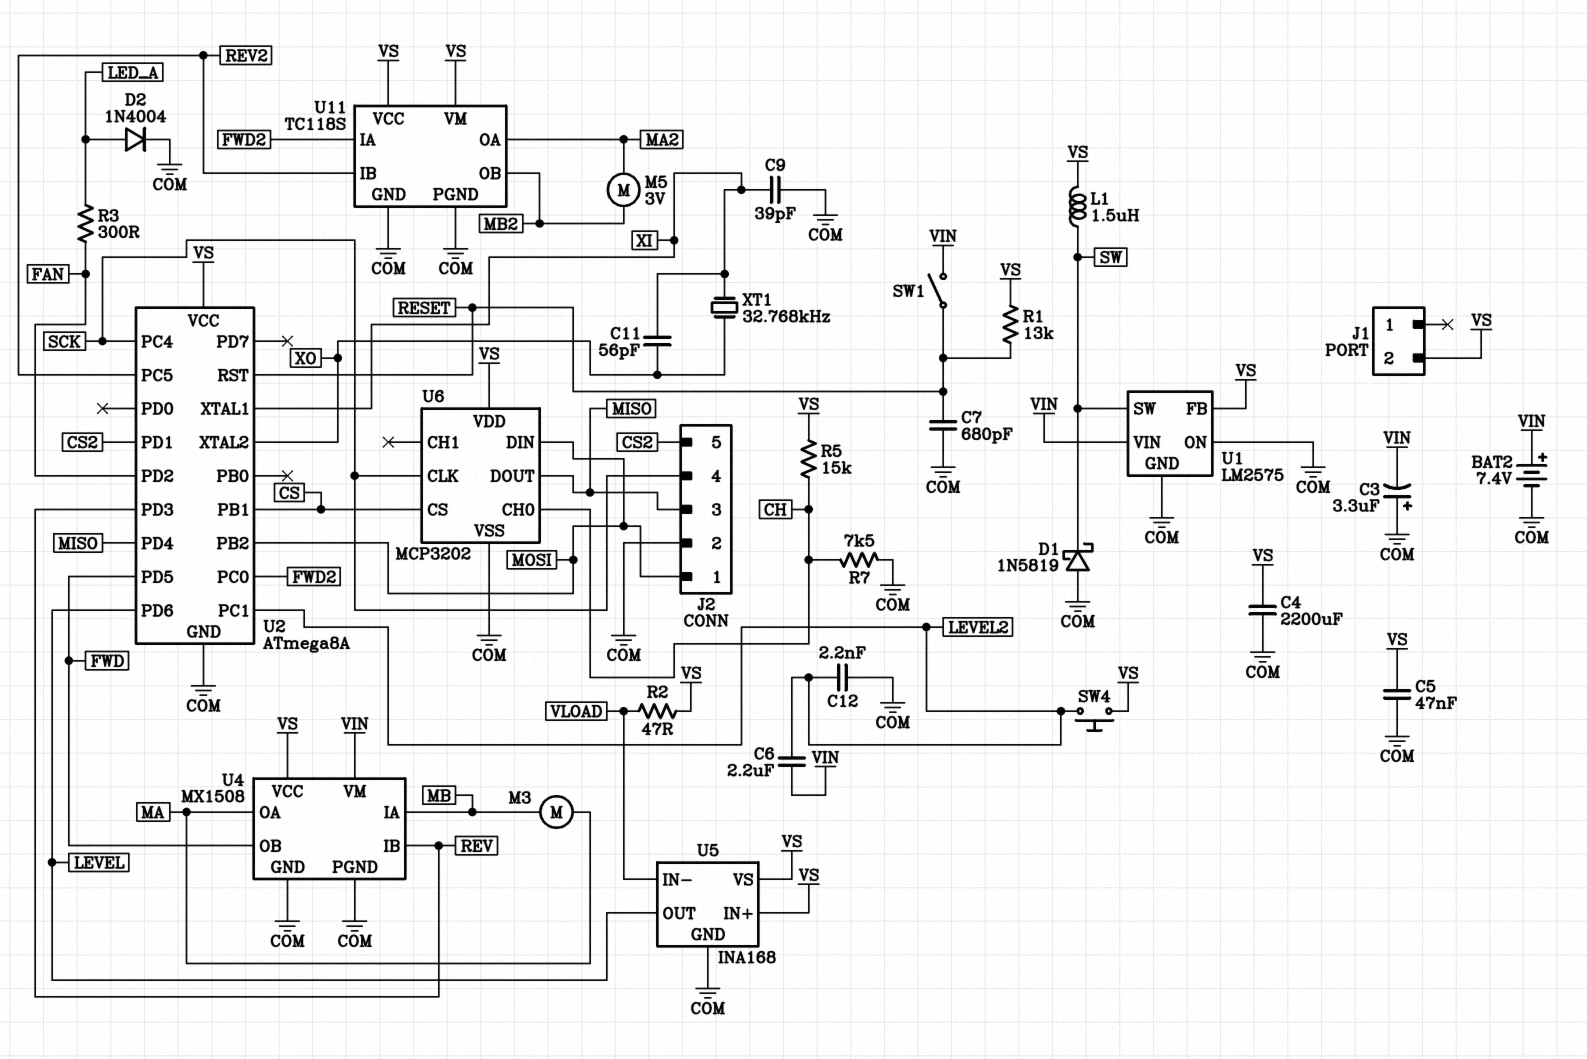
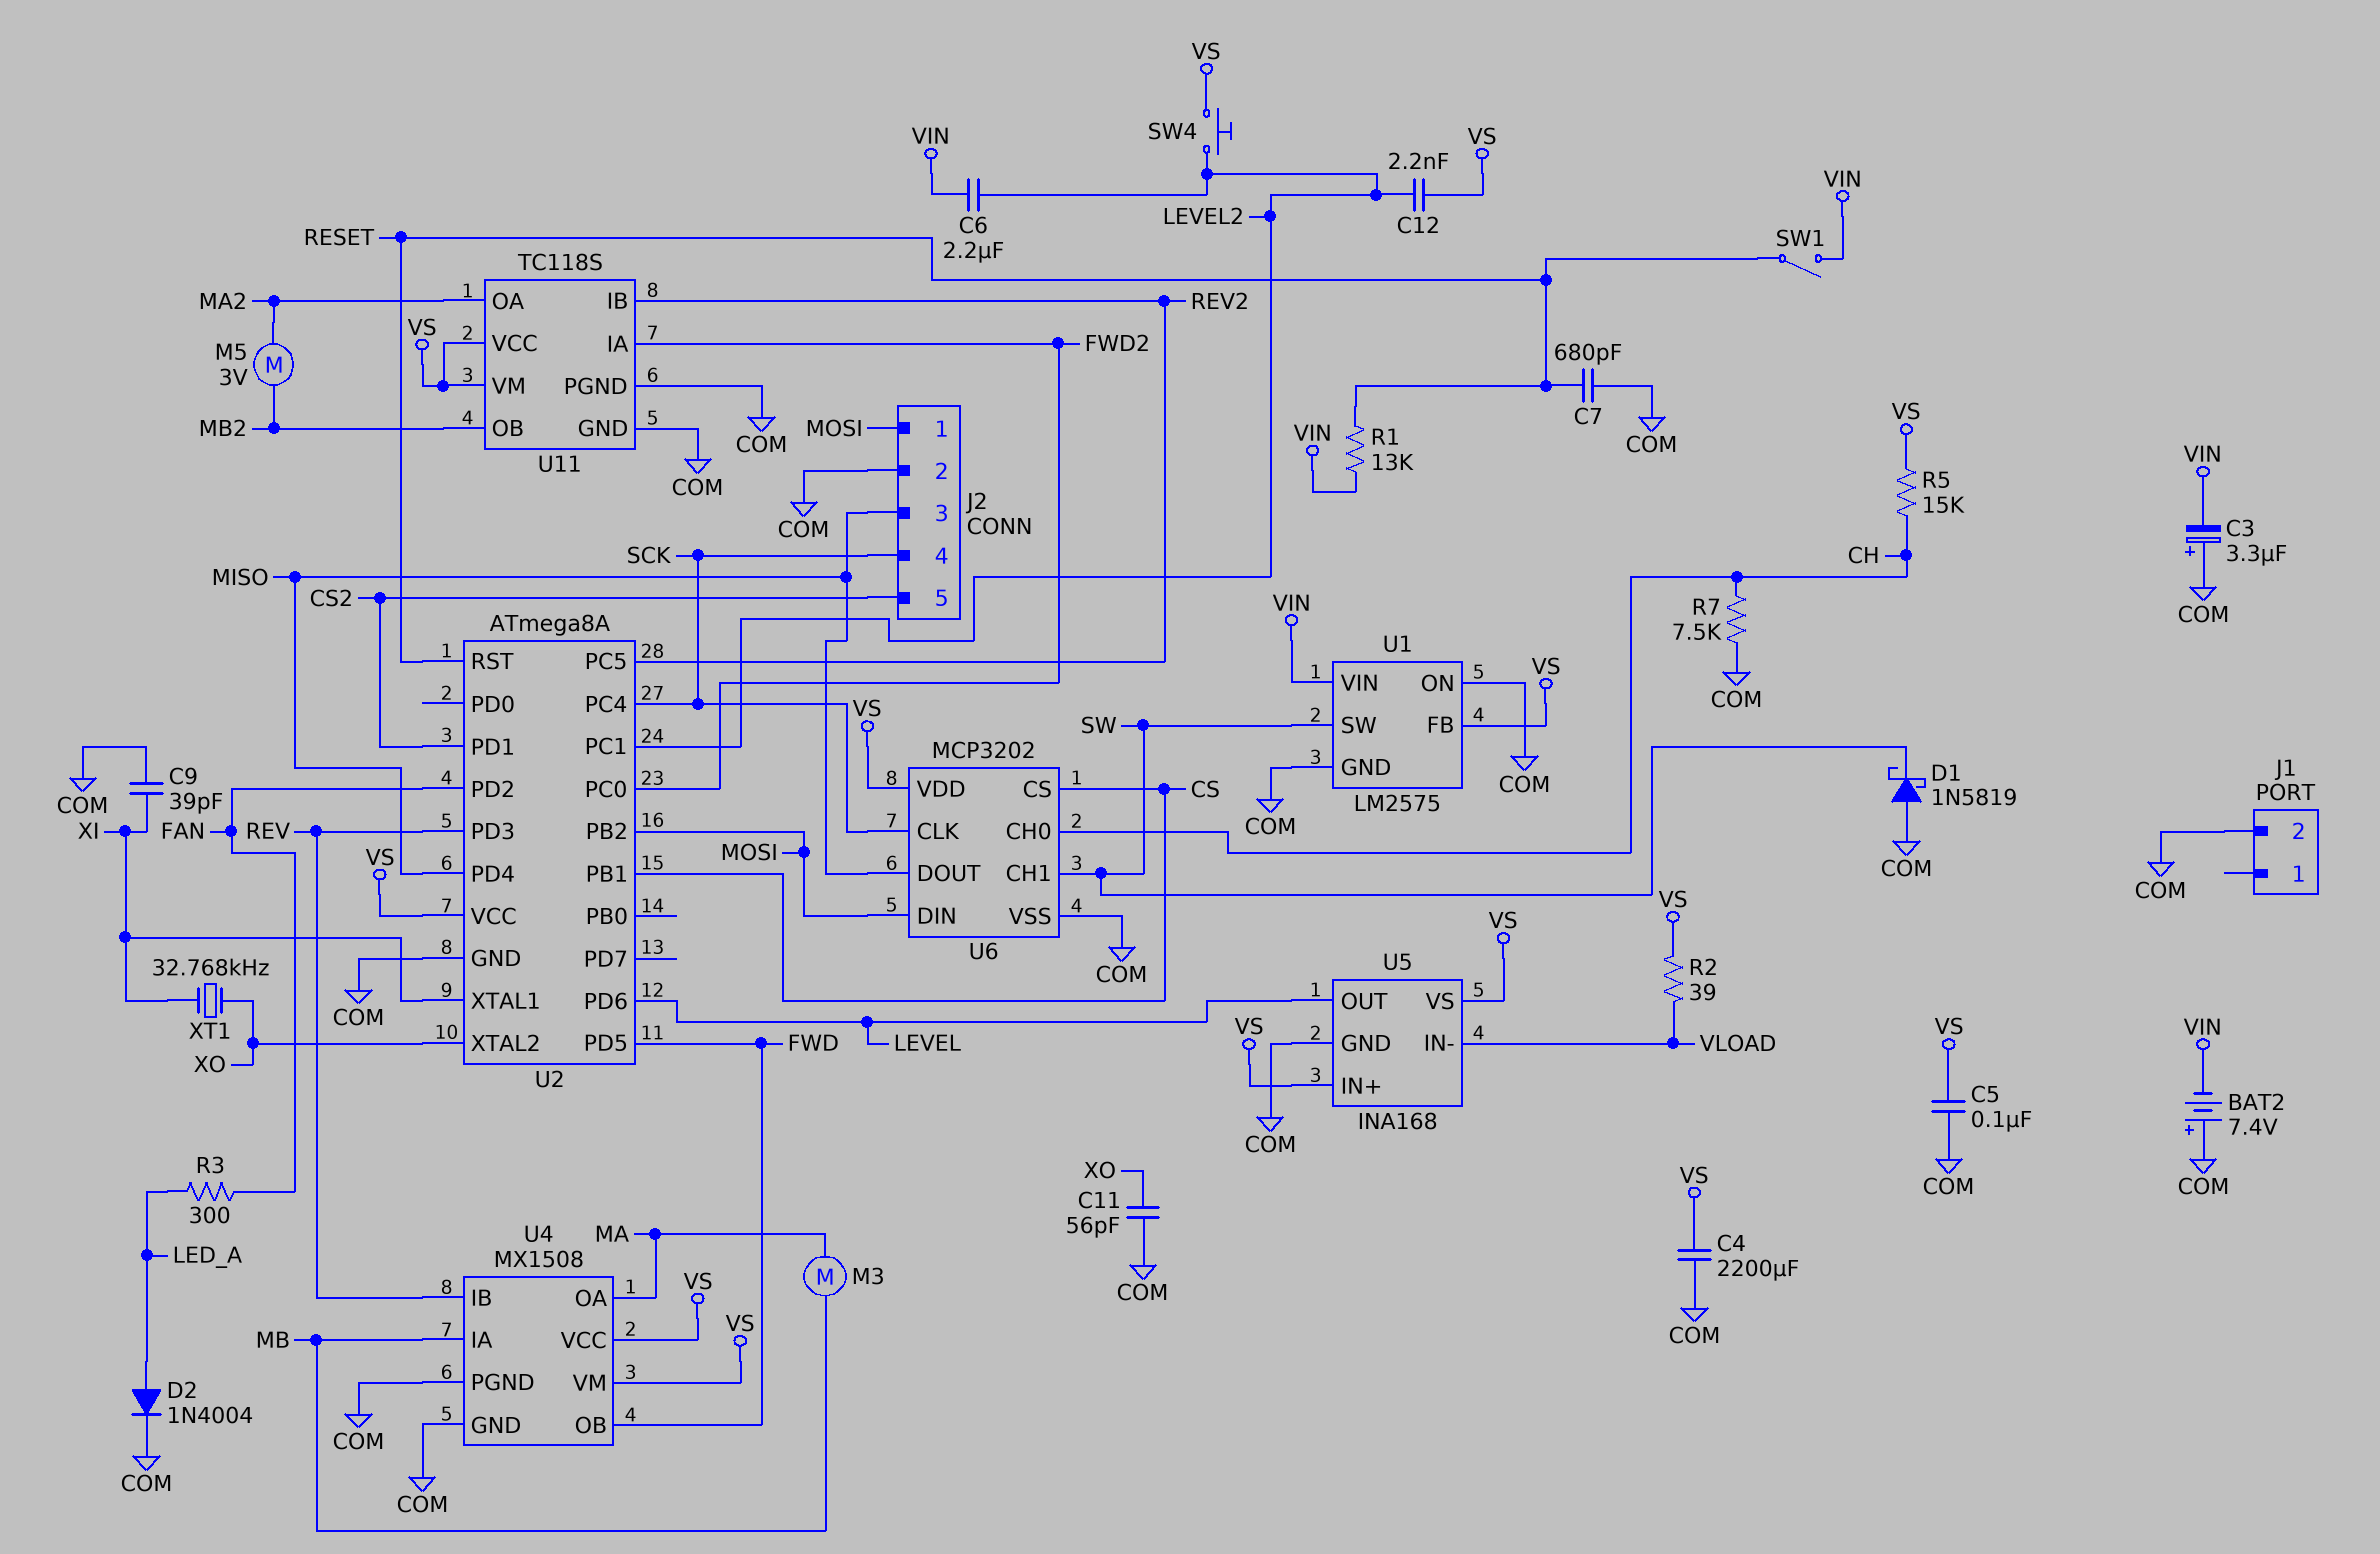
BAT2: 7.4V (plus VIN, minus COM) -> 7.4V (plus COM, minus VIN)
C5: 47nF (COM, VS) -> 100nF (COM, VS)
C11: 56pF (XI, XO) -> 56pF (COM, XO)
C12: 2.2nF (COM, LEVEL2) -> 2.2nF (LEVEL2, VS)
J1 pin 2: VS -> COM
L1: 1.5uH (SW, VS) -> none
R1: 13k (RESET, VS) -> 13k (RESET, VIN)
R2: 47 (VLOAD, VS) -> 39 (VLOAD, VS)
U4 pin VM: VIN -> VS
U6 pin CH1: none -> SW

